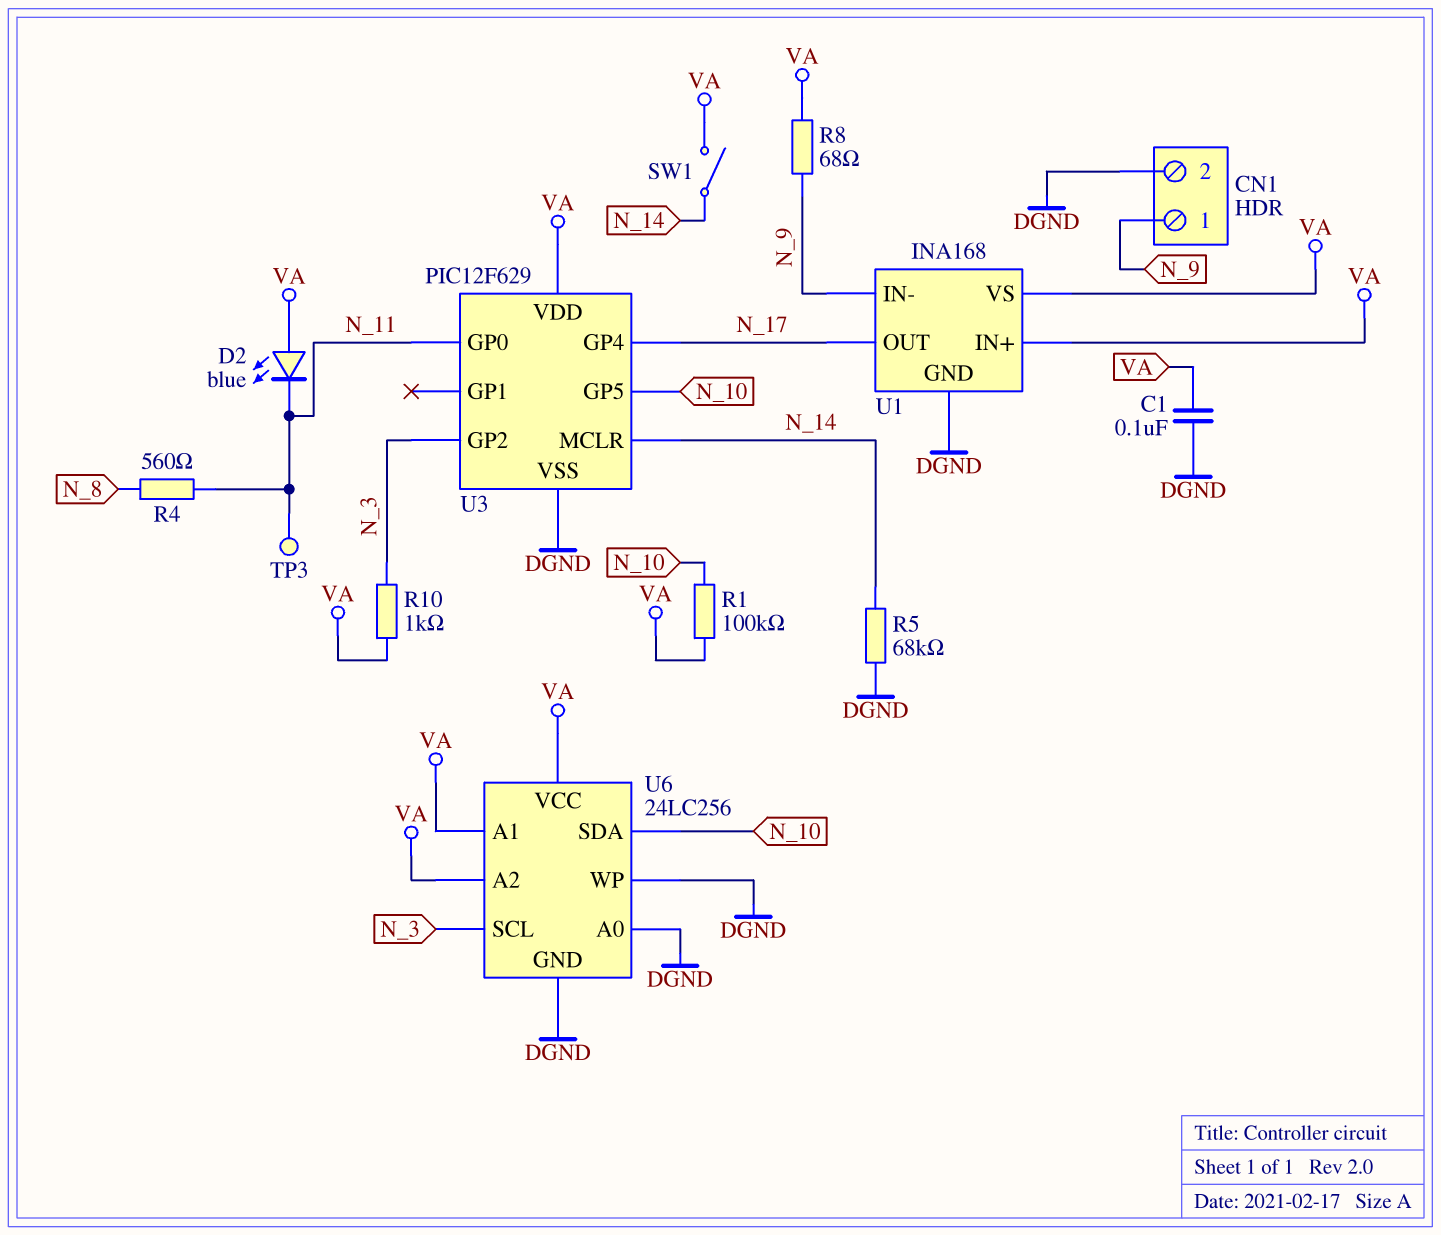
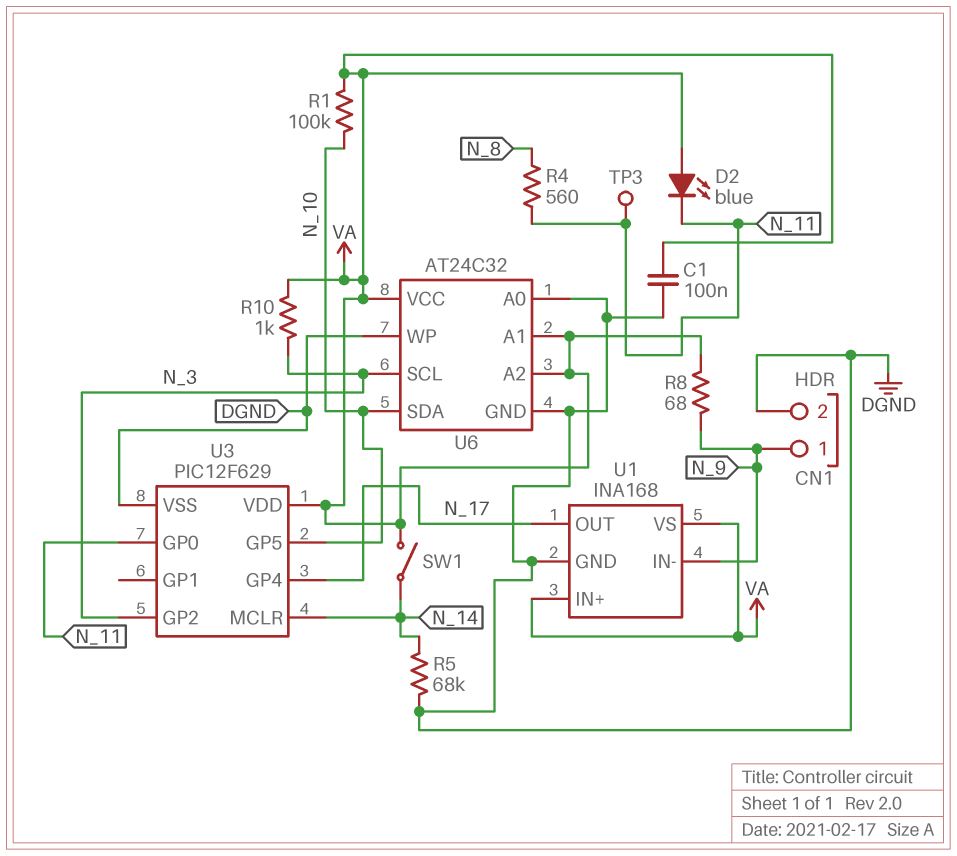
U6: 24LC256 -> AT24C32

